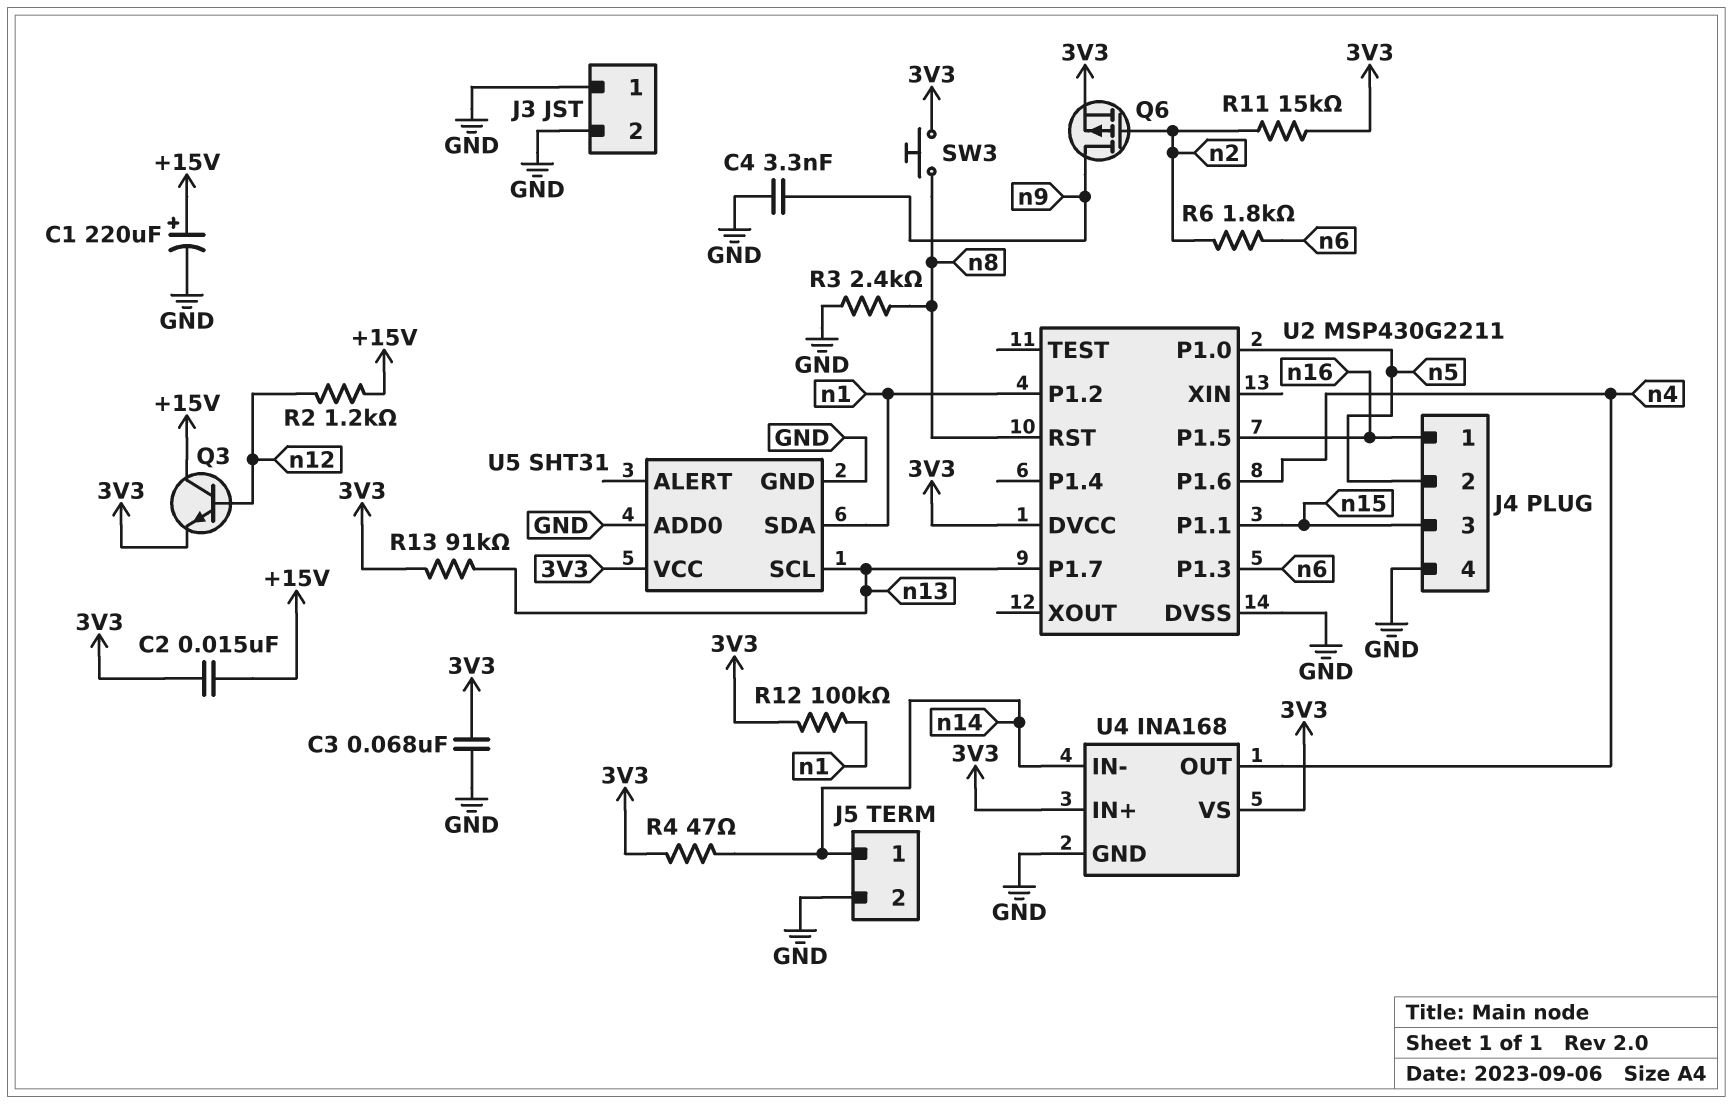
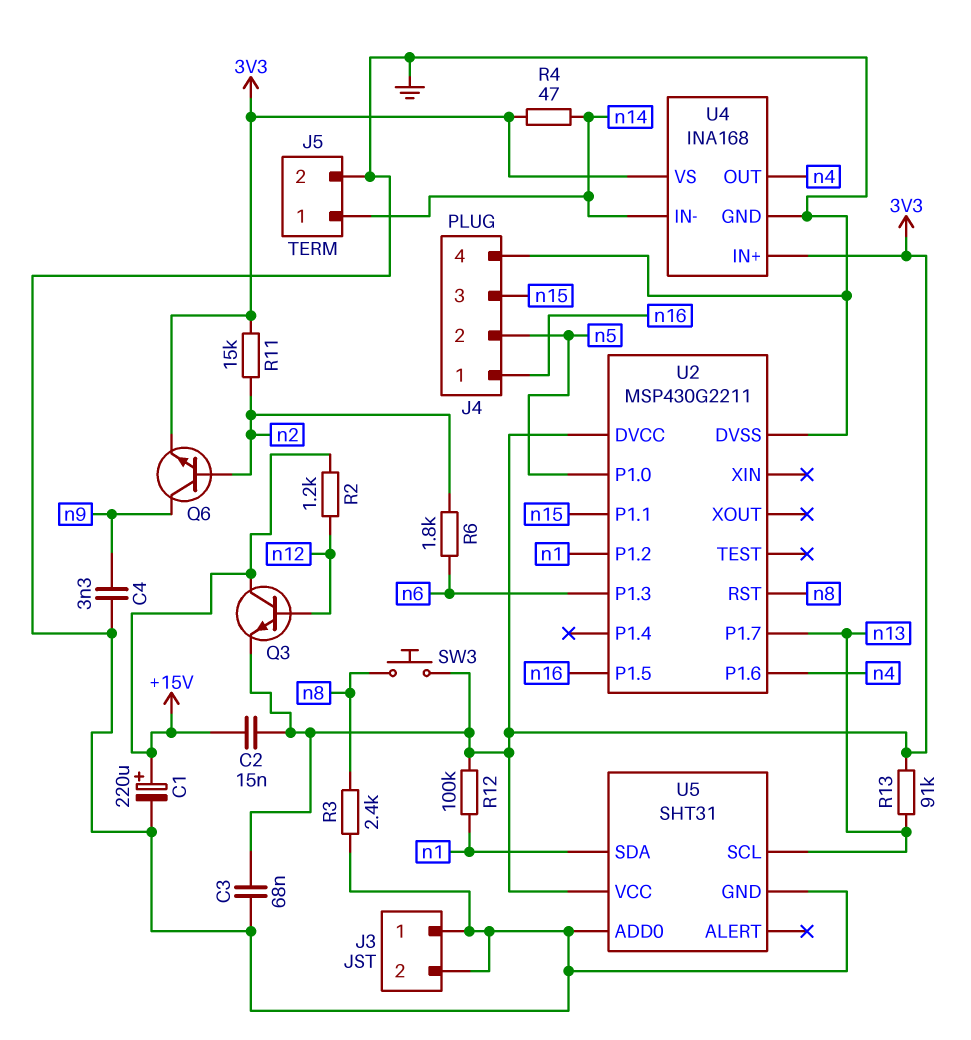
Q6: PMOS (G n2, D n9, S 3V3) -> NPN (B n2, C n9, E 3V3)

